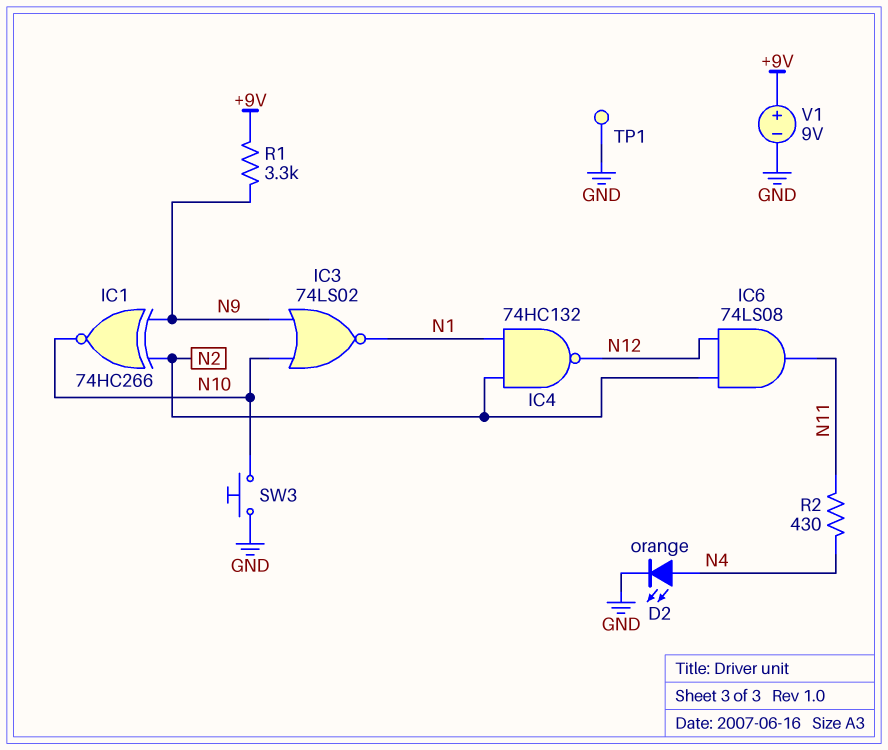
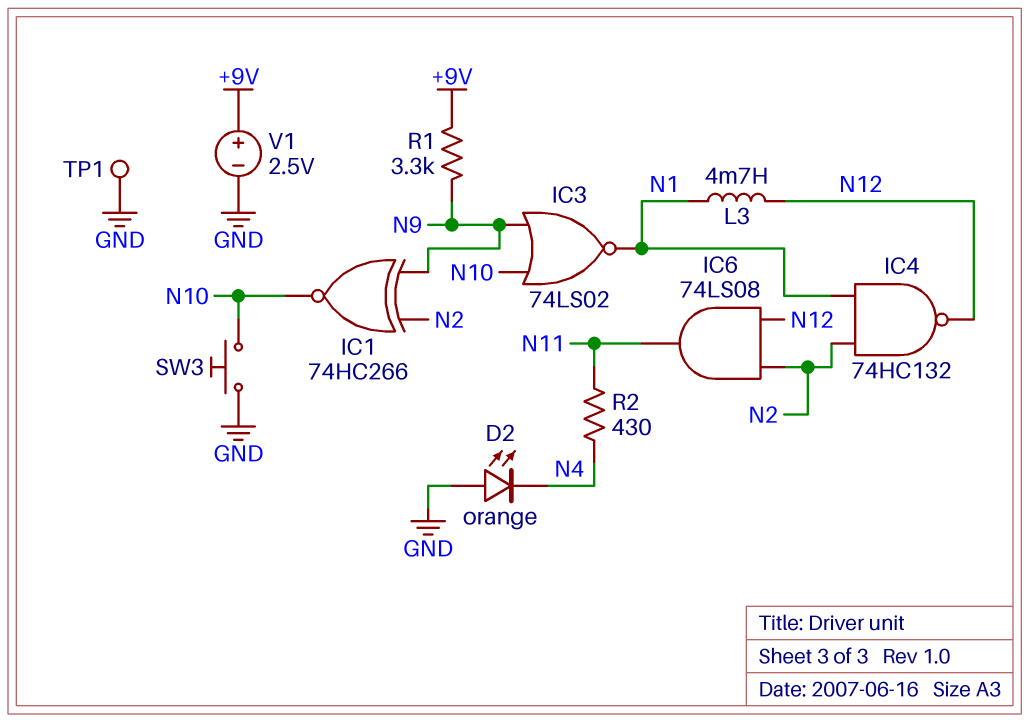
D2: LED orange (A N4, K GND) -> LED orange (A GND, K N4)
L3: none -> 4.7mH (N1, N12)
V1: 9V (plus +9V, minus GND) -> 2.5V (plus +9V, minus GND)

